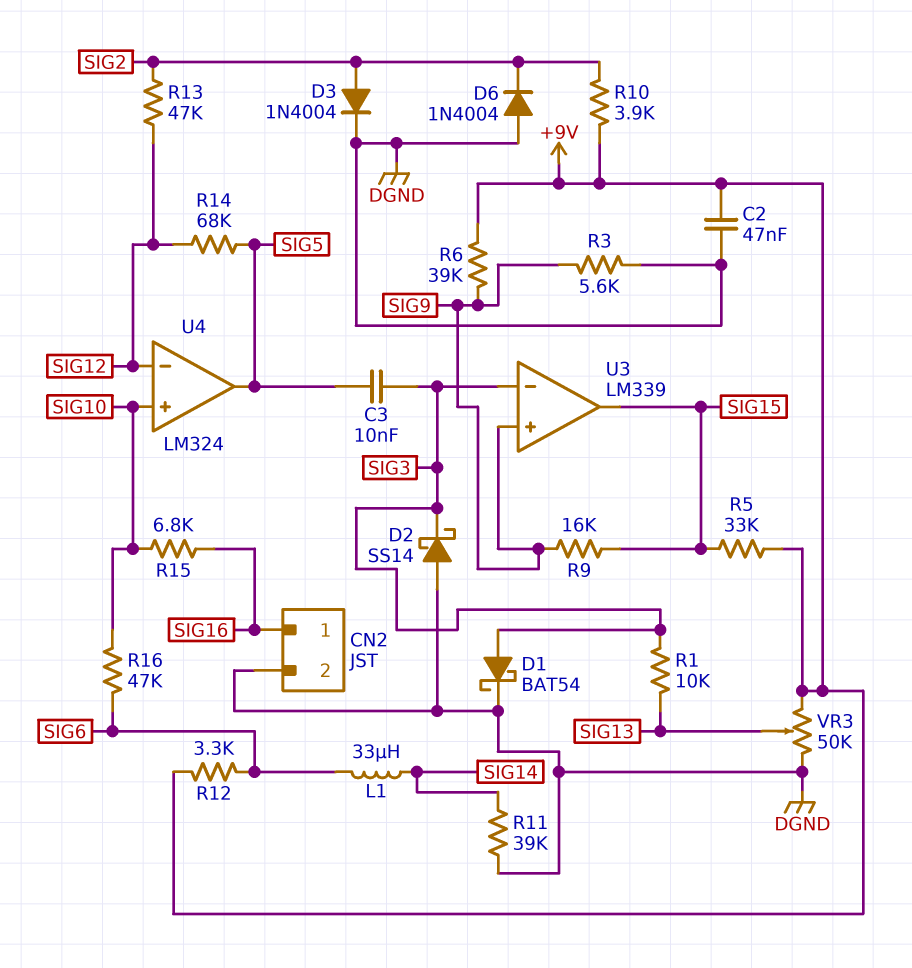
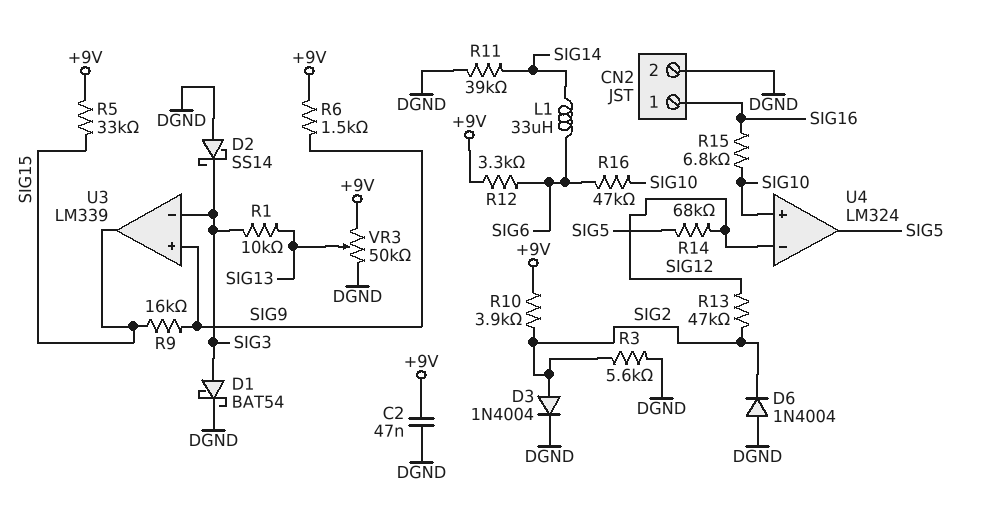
C3: 10nF (SIG3, SIG5) -> none
R3: 5.6k (DGND, SIG9) -> 5.6k (DGND, SIG2)
R6: 39k (+9V, SIG9) -> 1.5k (+9V, SIG9)

